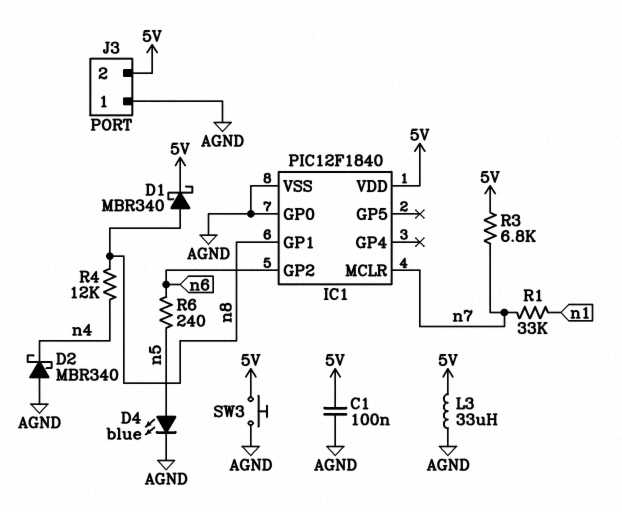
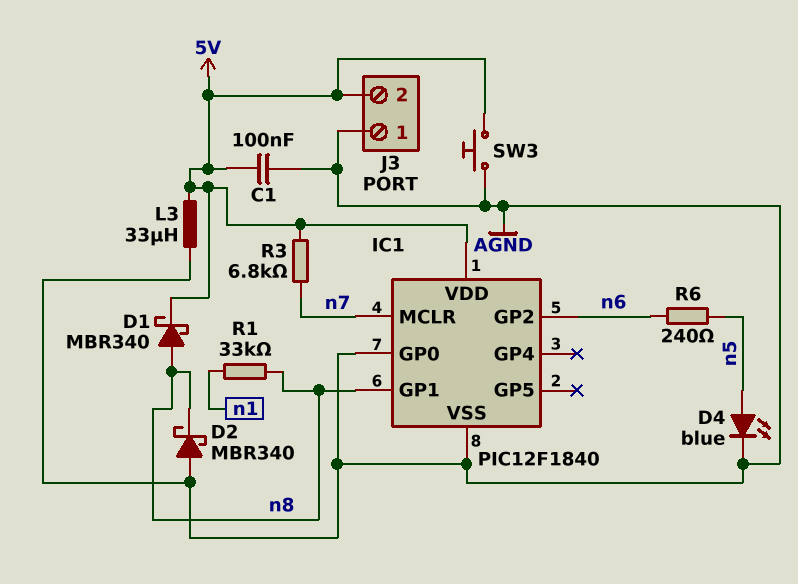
D2: schottky MBR340 (A AGND, K n4) -> schottky MBR340 (A AGND, K n8)
R1: 33k (n1, n7) -> 33k (n1, n8)
R4: 12k (n4, n8) -> none

